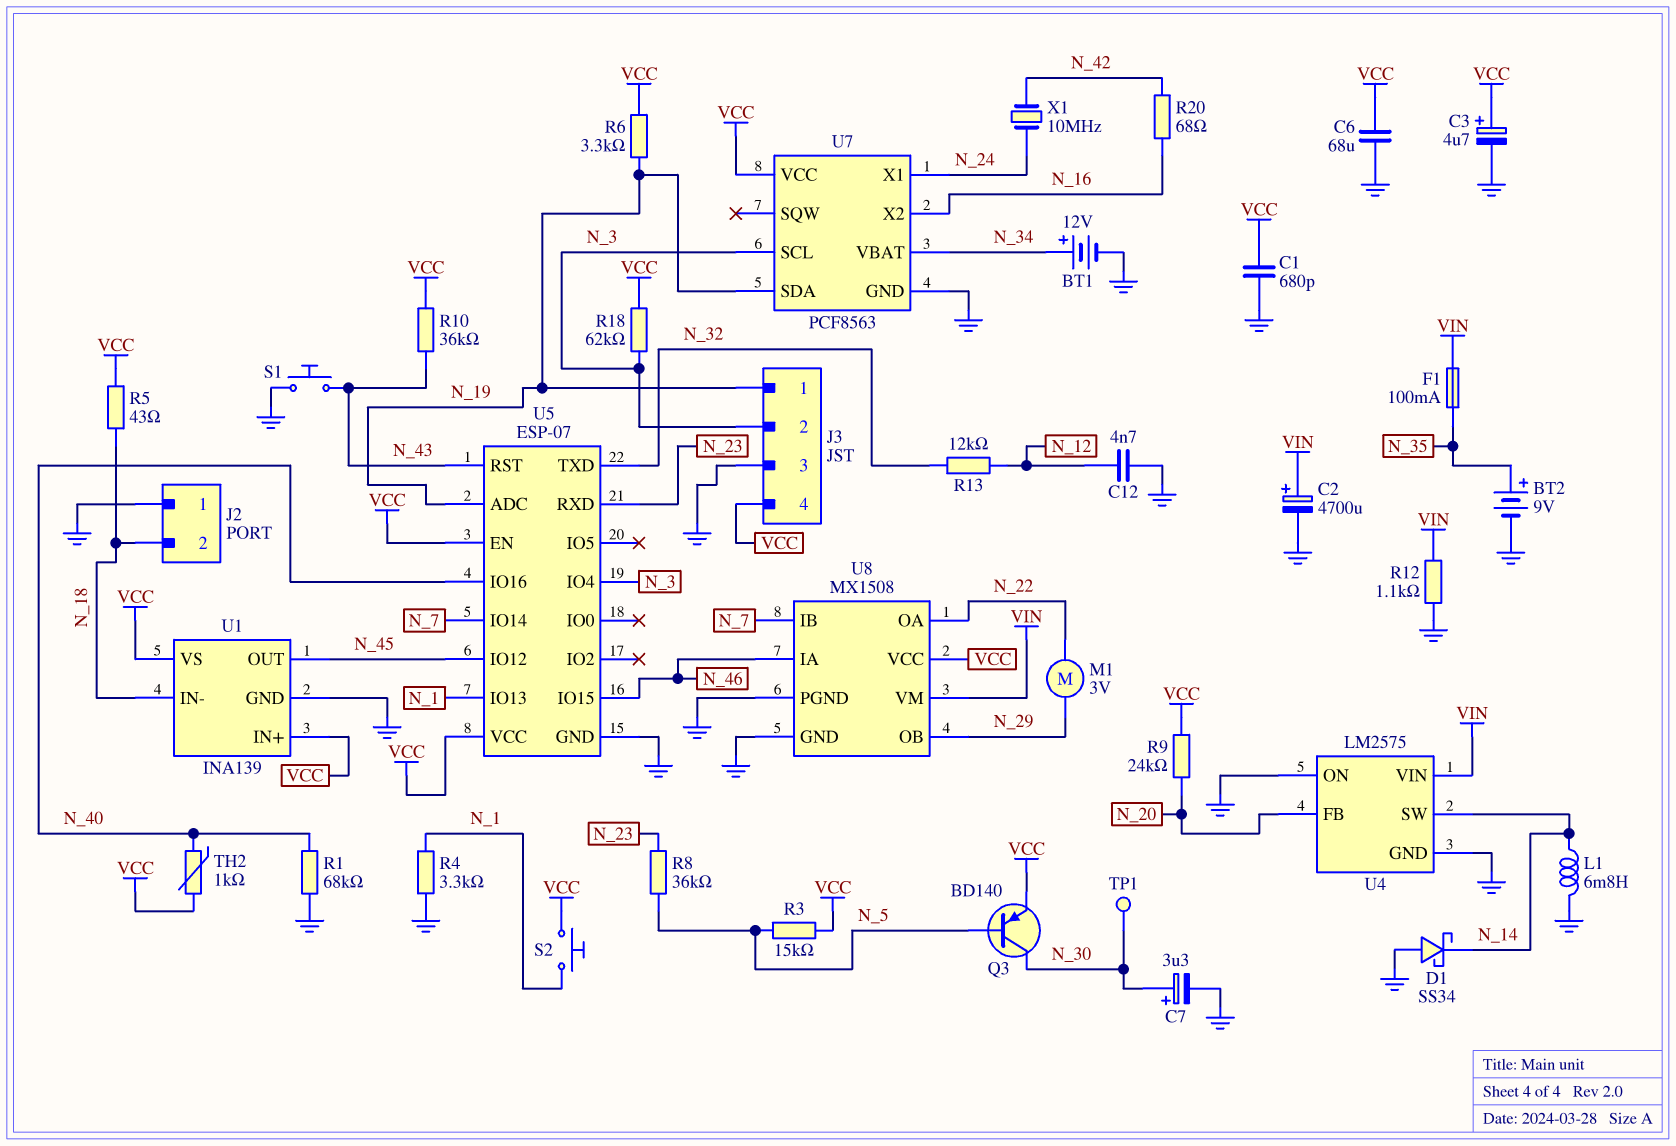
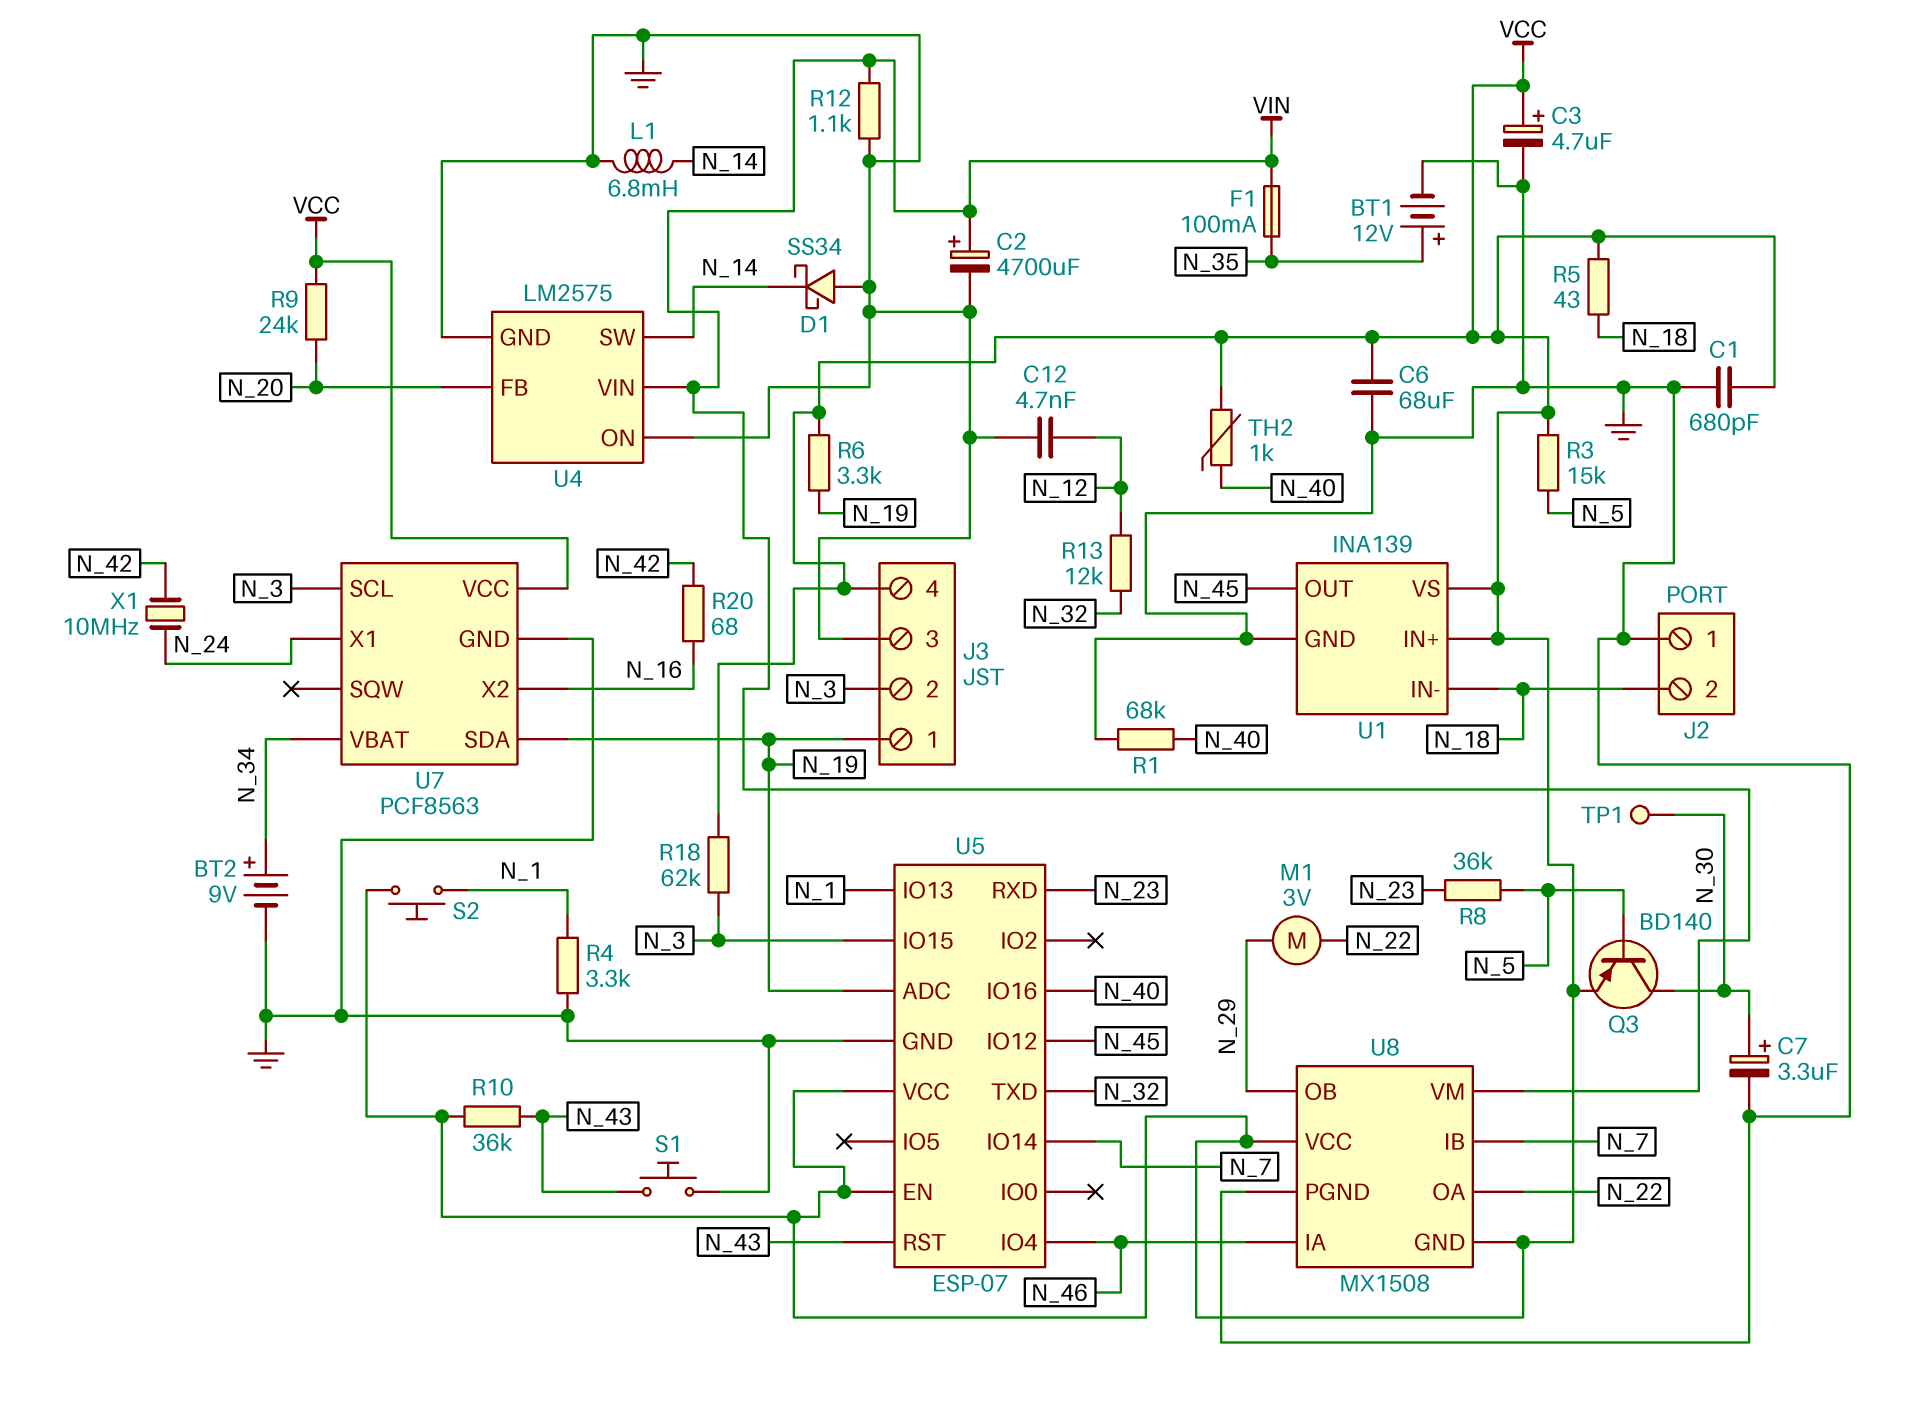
BT1: 12V (plus N_34, minus GND) -> 12V (plus N_35, minus GND)
BT2: 9V (plus N_35, minus GND) -> 9V (plus N_34, minus GND)
U5 pin IO4: N_3 -> N_46
U5 pin IO15: N_46 -> N_3
U8 pin GND: GND -> VCC

